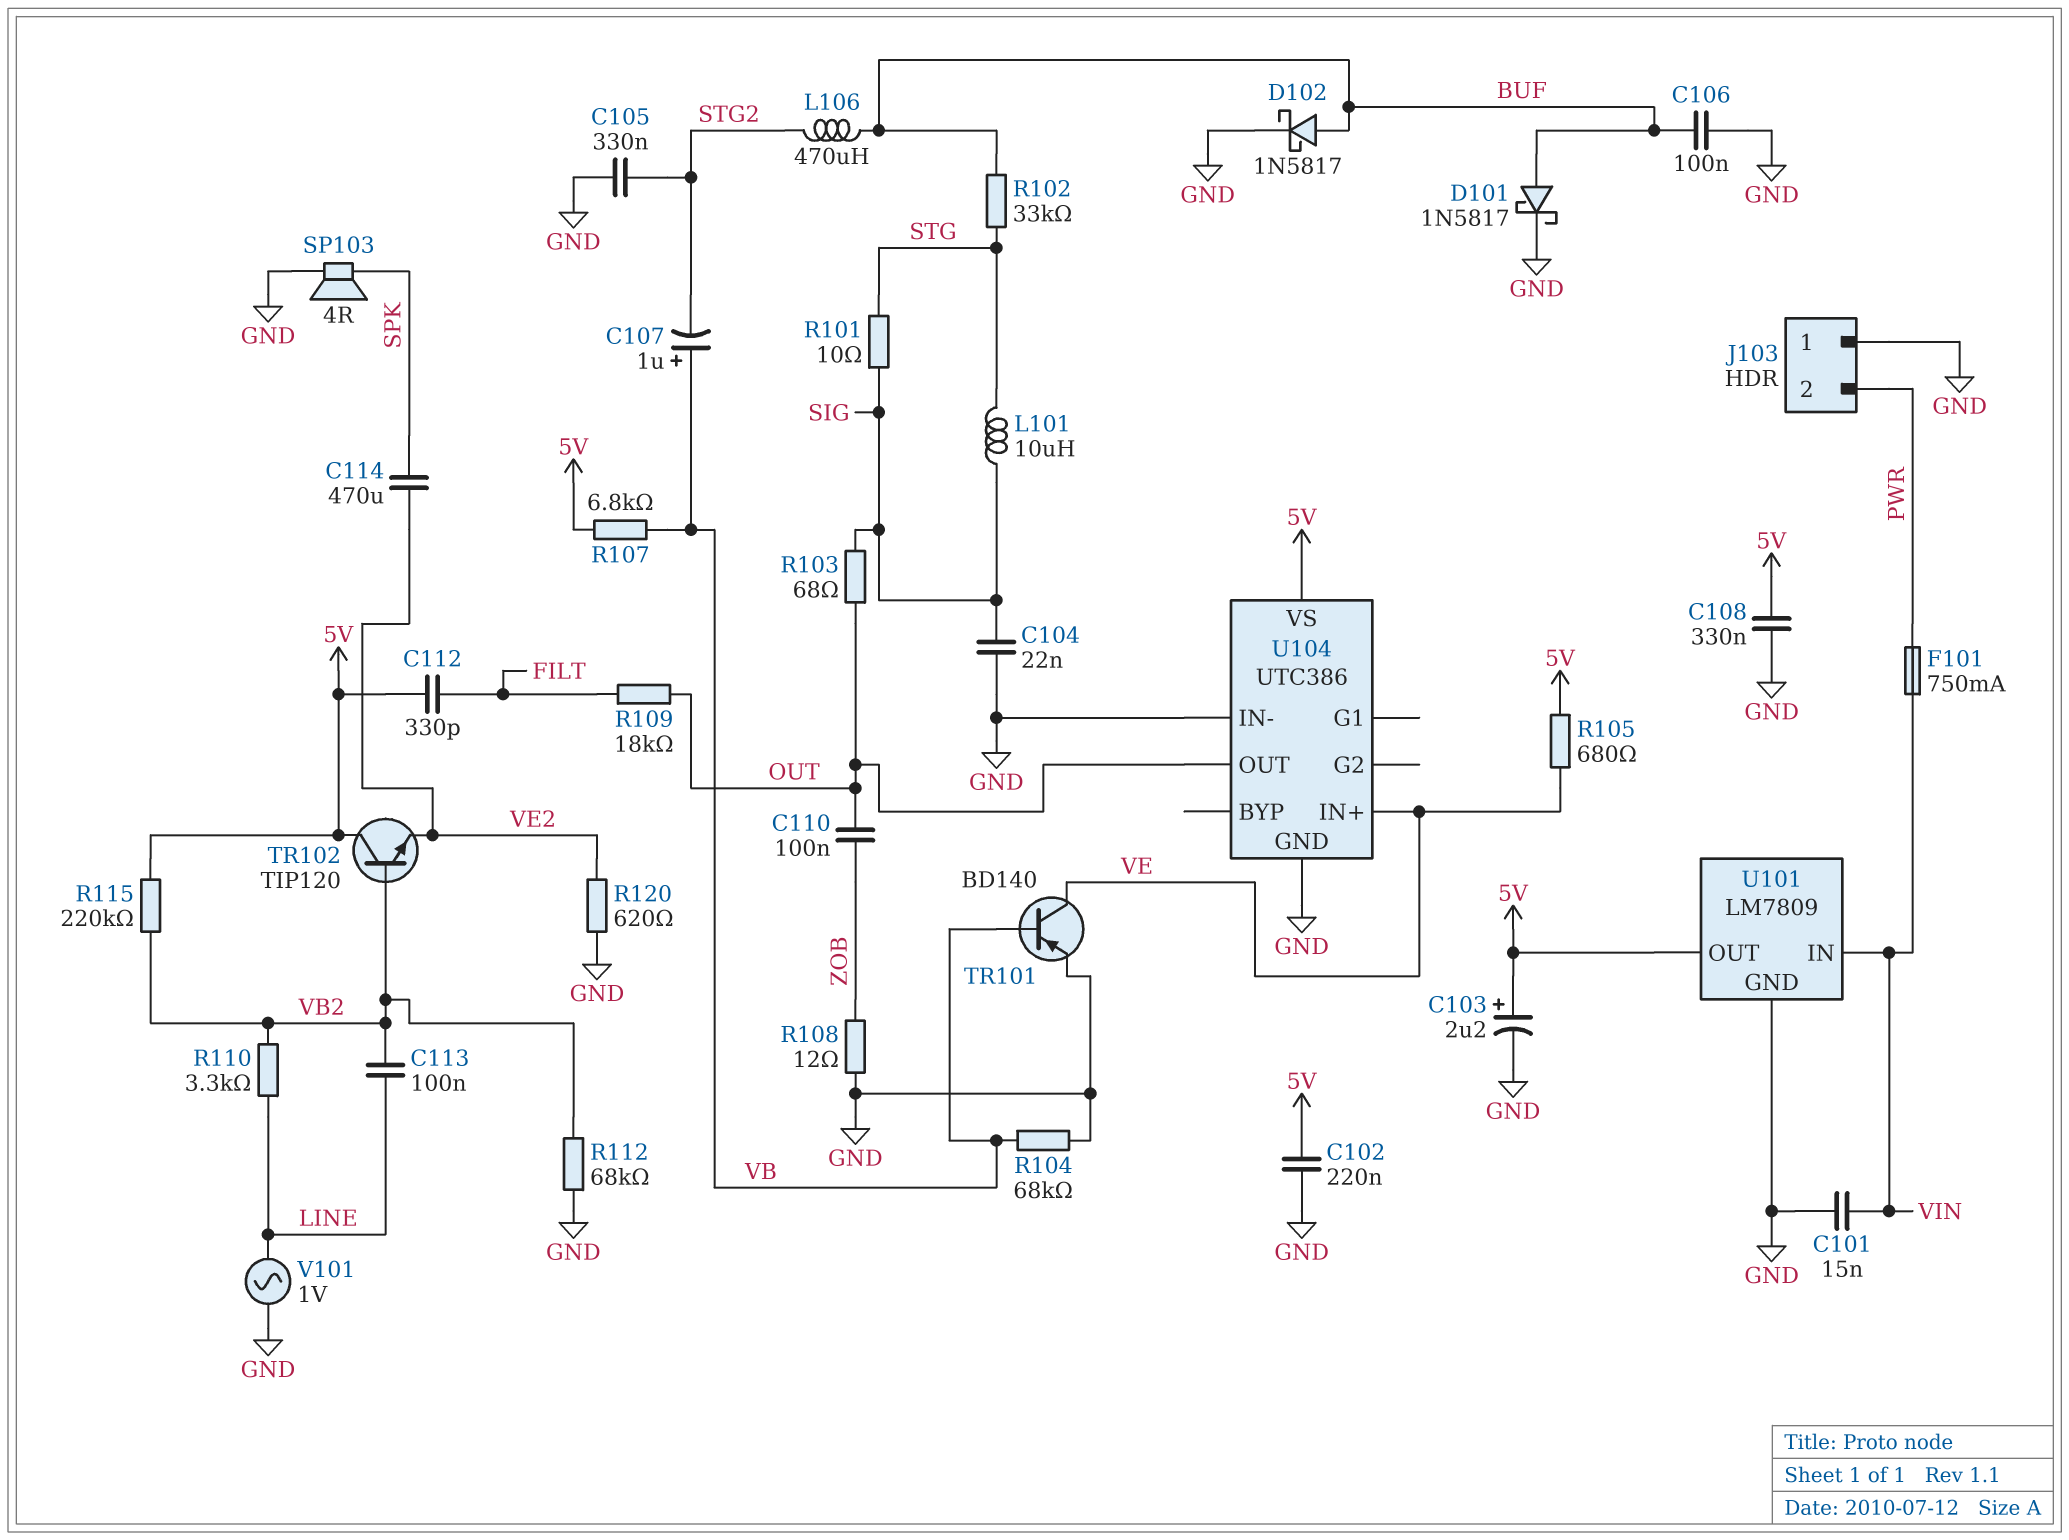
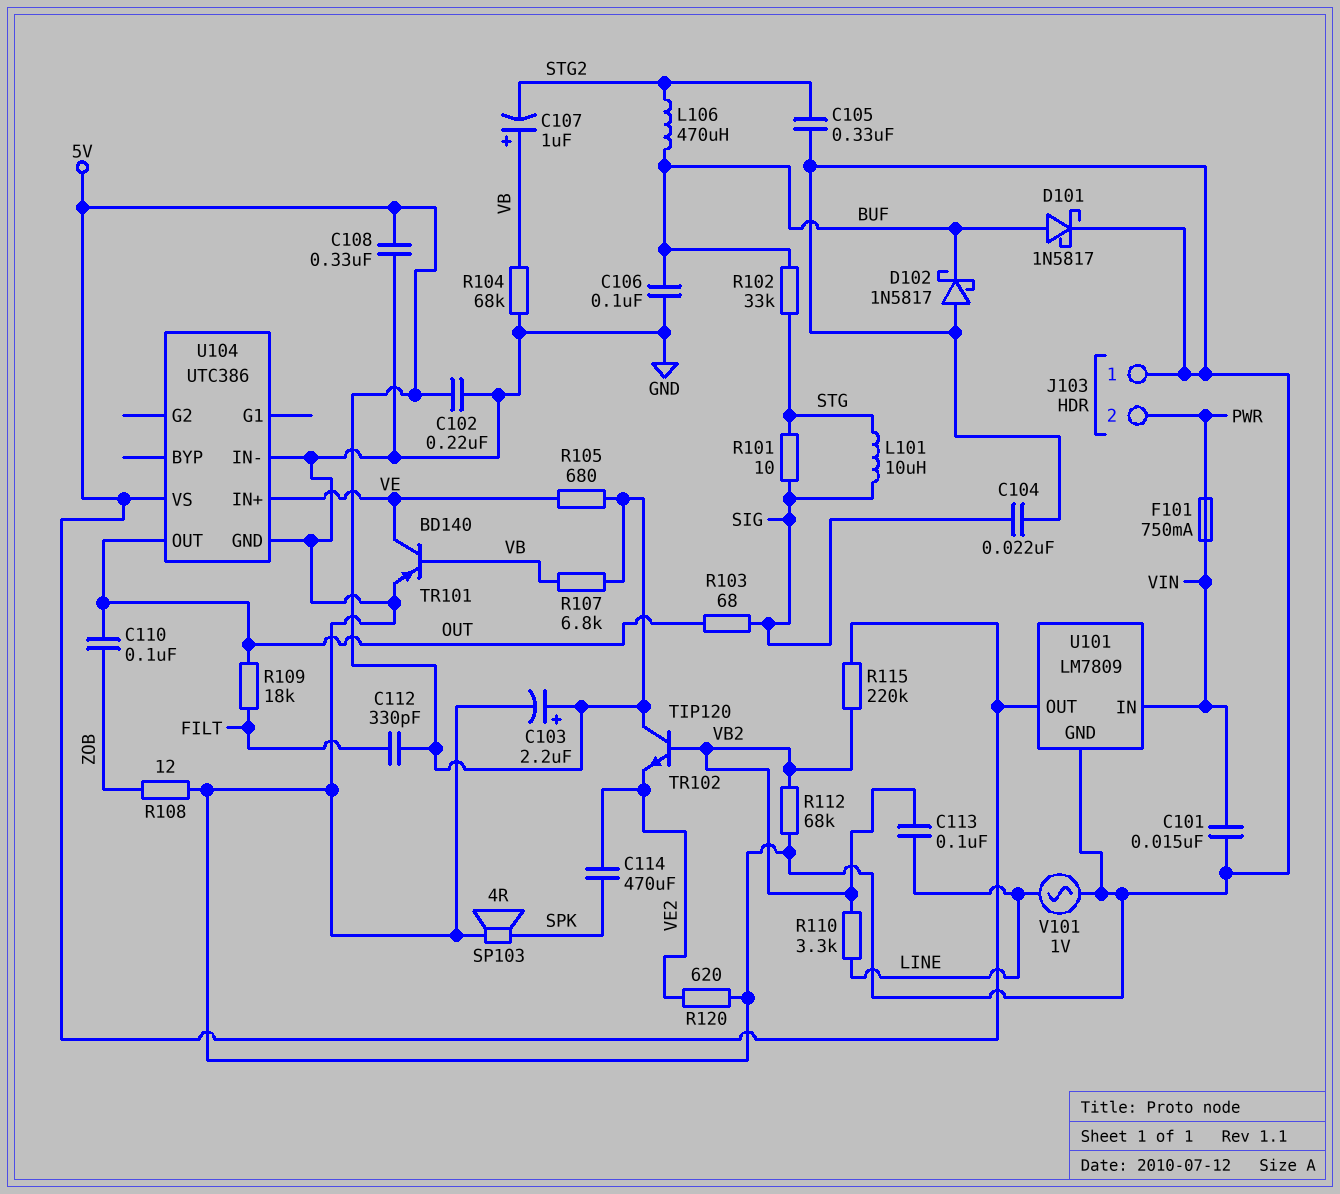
D102: schottky 1N5817 (A BUF, K GND) -> schottky 1N5817 (A GND, K BUF)

